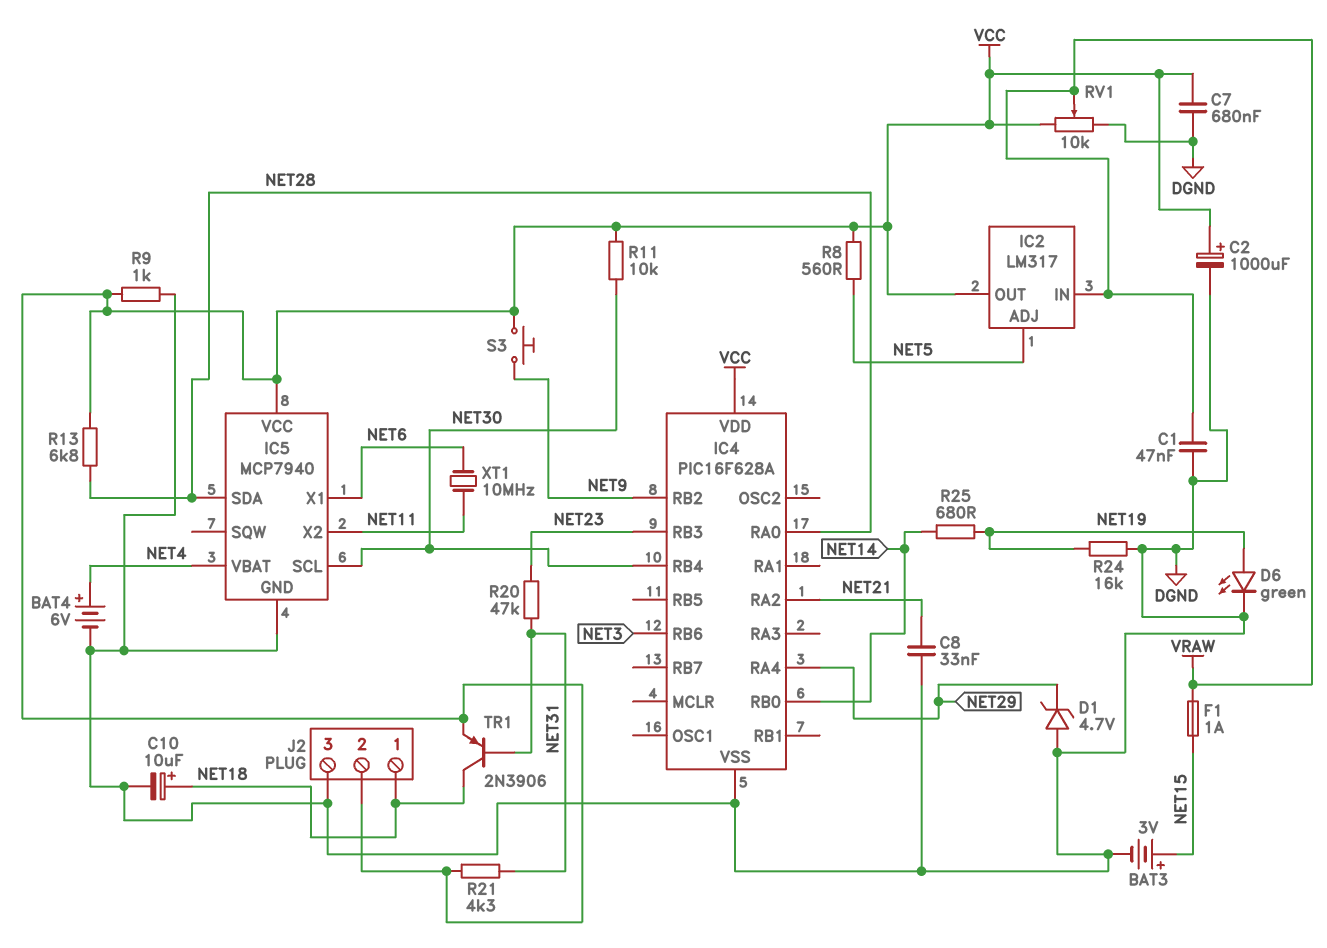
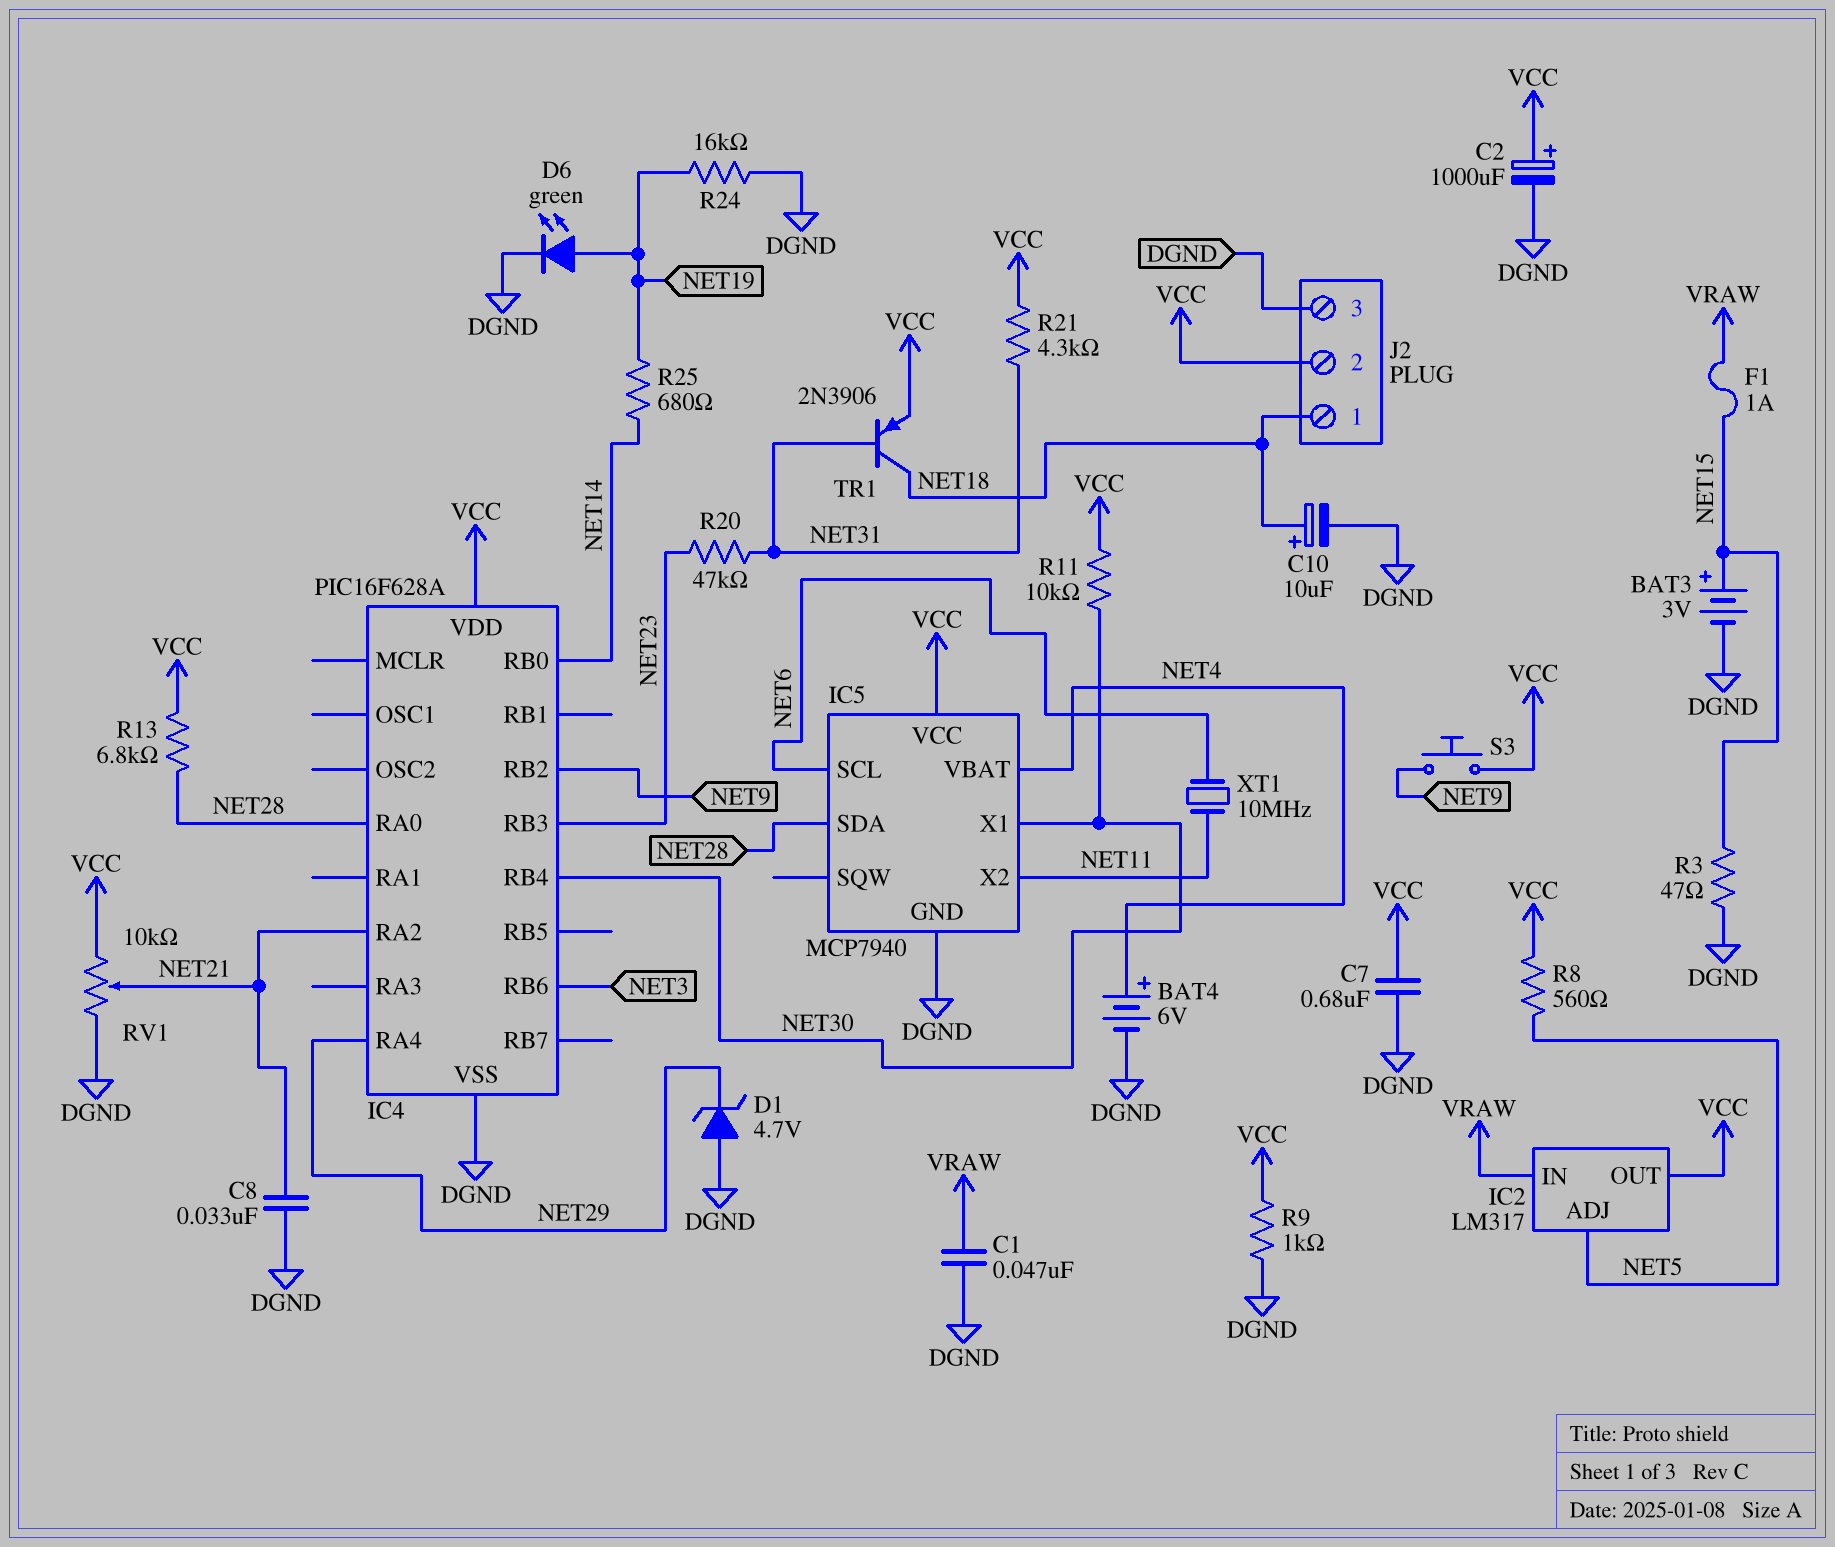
IC5 pin SCL: NET30 -> NET6
IC5 pin X1: NET6 -> NET30
R3: none -> 47 (DGND, NET15)
RV1: 10k (DGND, VCC, wiper VRAW) -> 10k (DGND, VCC, wiper NET21)

